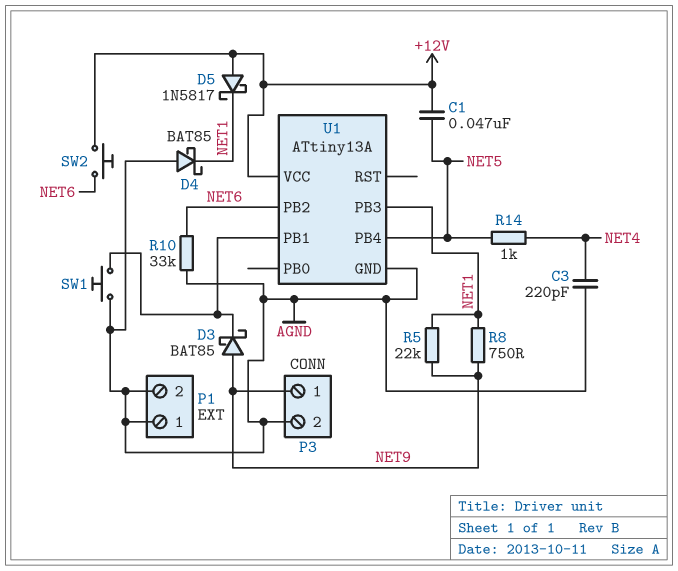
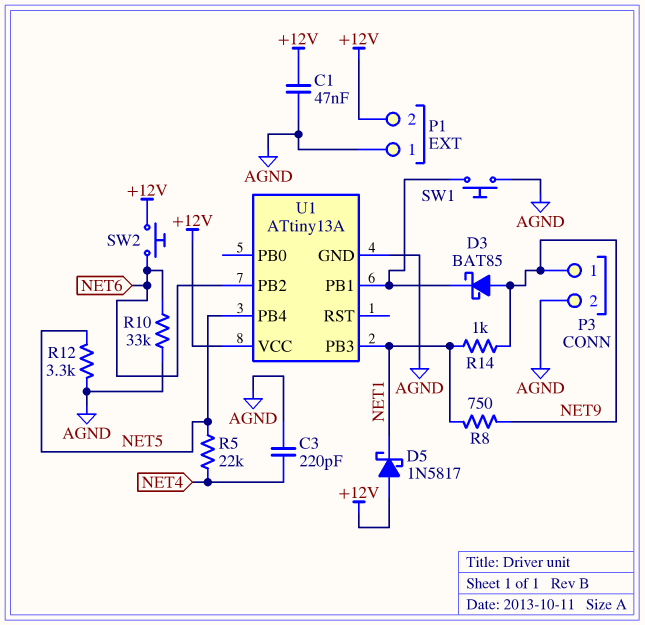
C1: 47nF (+12V, NET5) -> 47nF (+12V, AGND)
D4: schottky BAT85 (A AGND, K NET1) -> none
P1 pin 2: AGND -> +12V
R5: 22k (NET1, NET9) -> 22k (NET4, NET5)
R12: none -> 3.3k (AGND, NET5)
R14: 1k (NET4, NET5) -> 1k (NET1, NET9)

